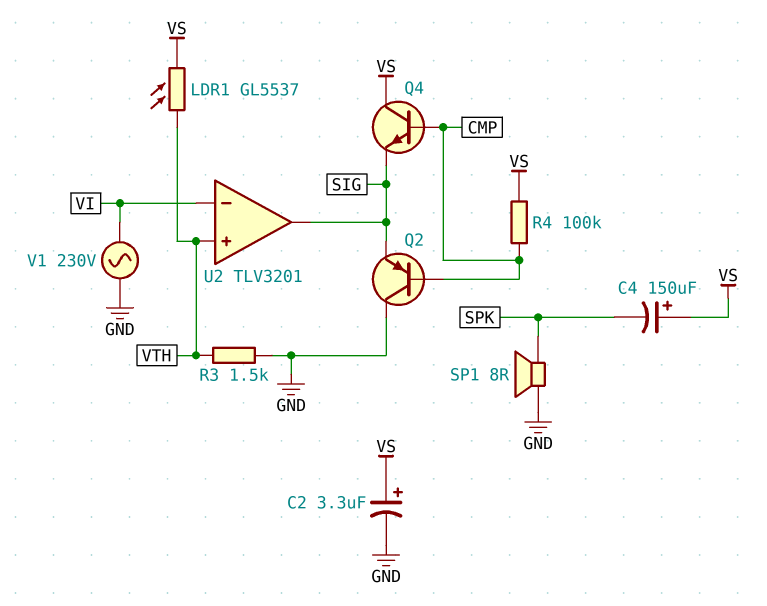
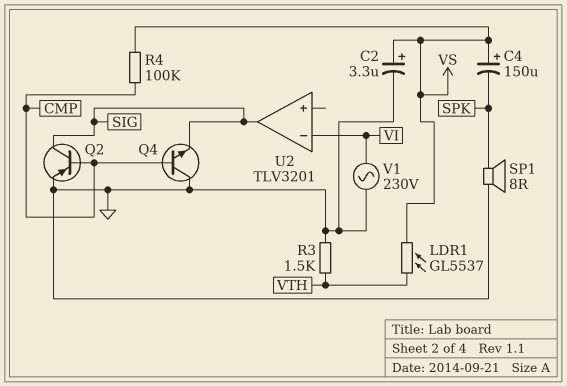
Q2: PNP (B CMP, C GND, E SIG) -> PNP (B CMP, C SIG, E GND)
Q4: NPN (B CMP, C VS, E SIG) -> NPN (B CMP, C GND, E SIG)
U2 pin in+: VTH -> none

